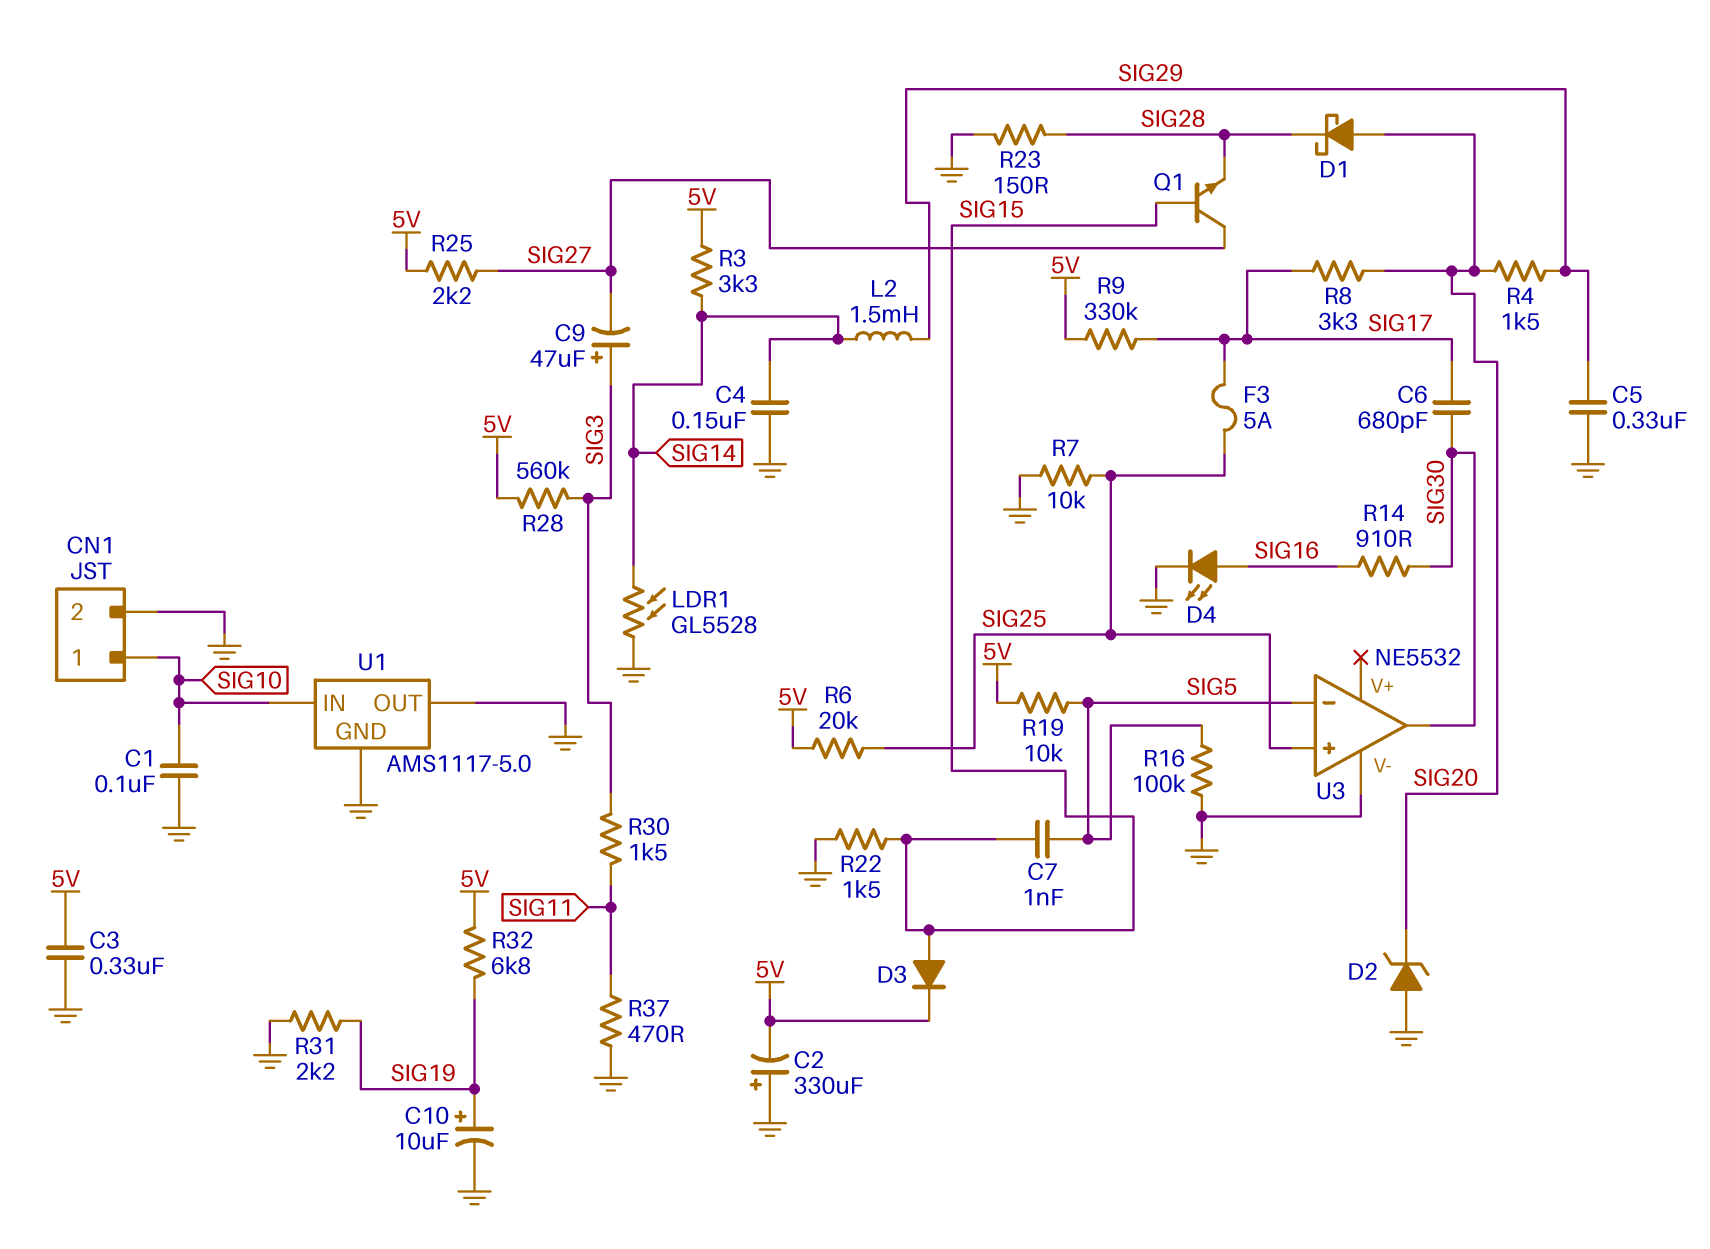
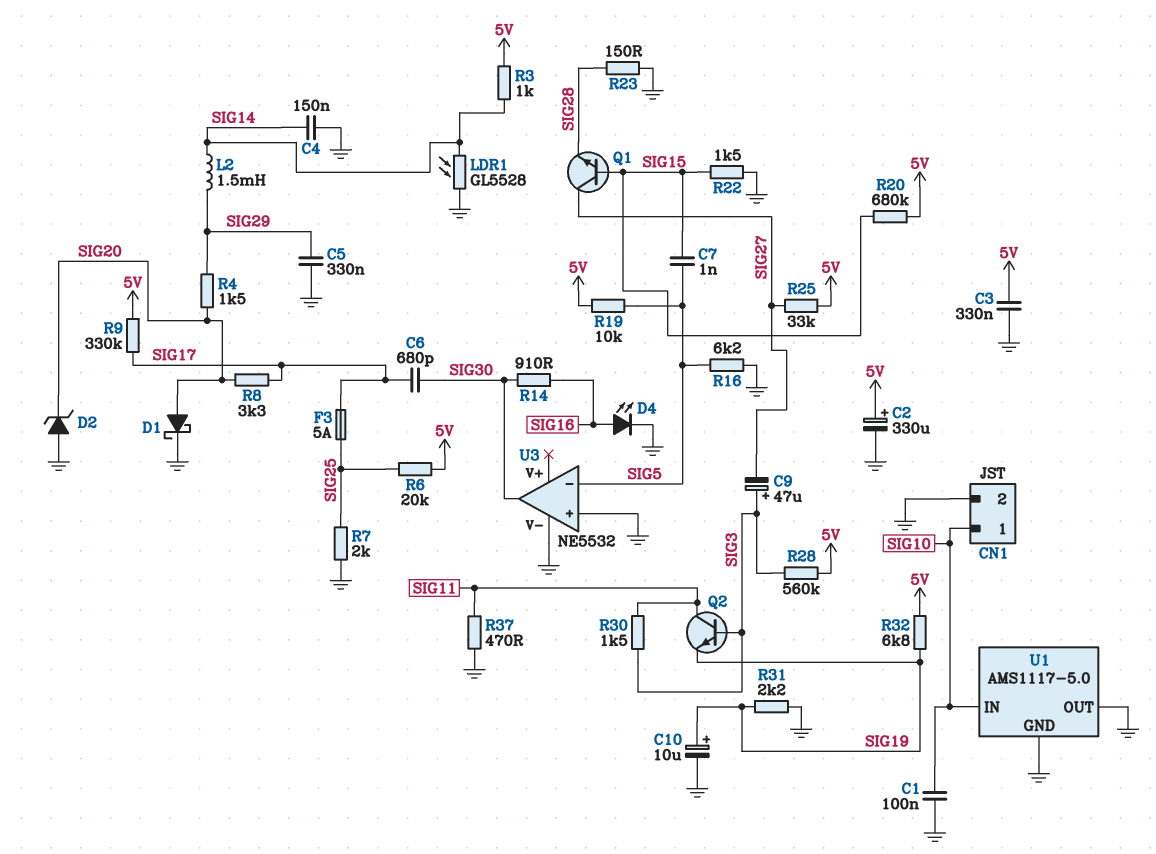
C2: 330uF (plus GND, minus 5V) -> 330uF (plus 5V, minus GND)
D1: schottky (A SIG20, K SIG28) -> schottky (A SIG20, K GND)
D3: diode (A SIG15, K 5V) -> none
Q2: none -> NPN (B SIG3, C SIG11, E SIG19)
R3: 3.3k (5V, SIG14) -> 1k (5V, SIG14)
R7: 10k (GND, SIG25) -> 2k (GND, SIG25)
R16: 100k (GND, SIG5) -> 6.2k (GND, SIG5)
R20: none -> 680k (5V, SIG15)
R25: 2.2k (5V, SIG27) -> 33k (5V, SIG27)
U3 pin in+: SIG25 -> GND

